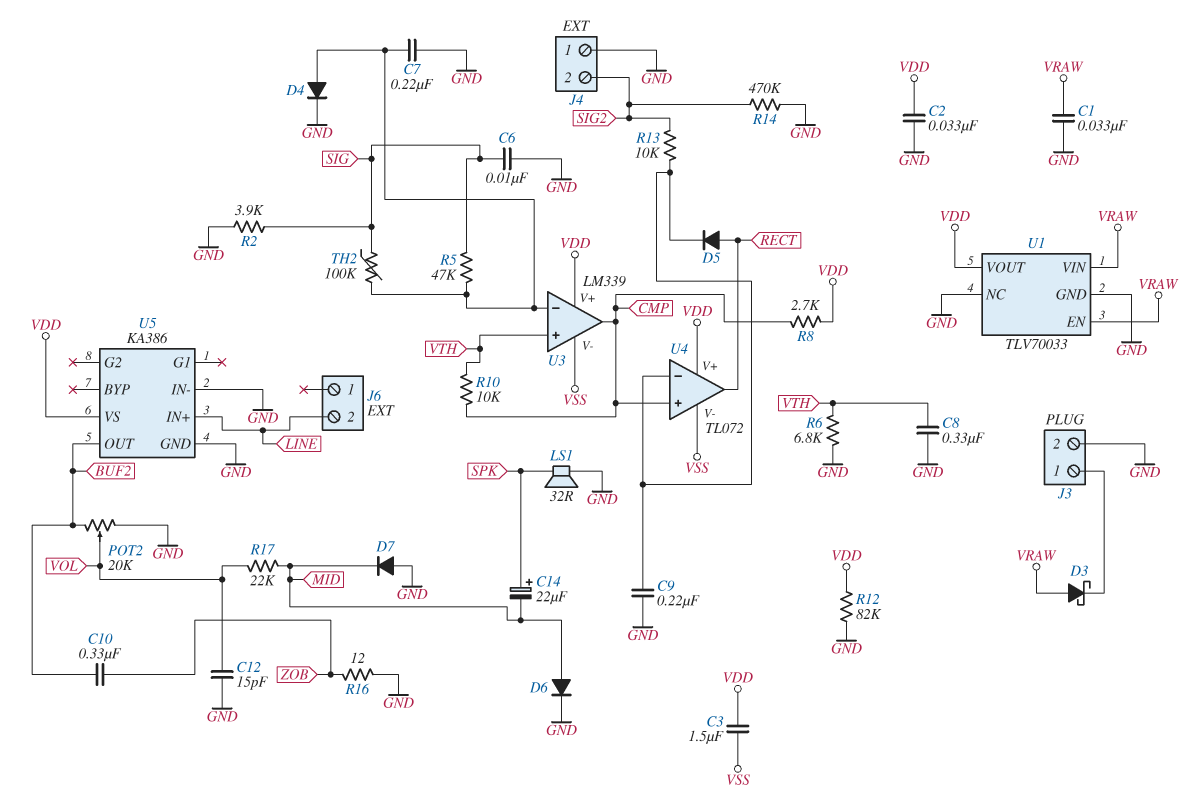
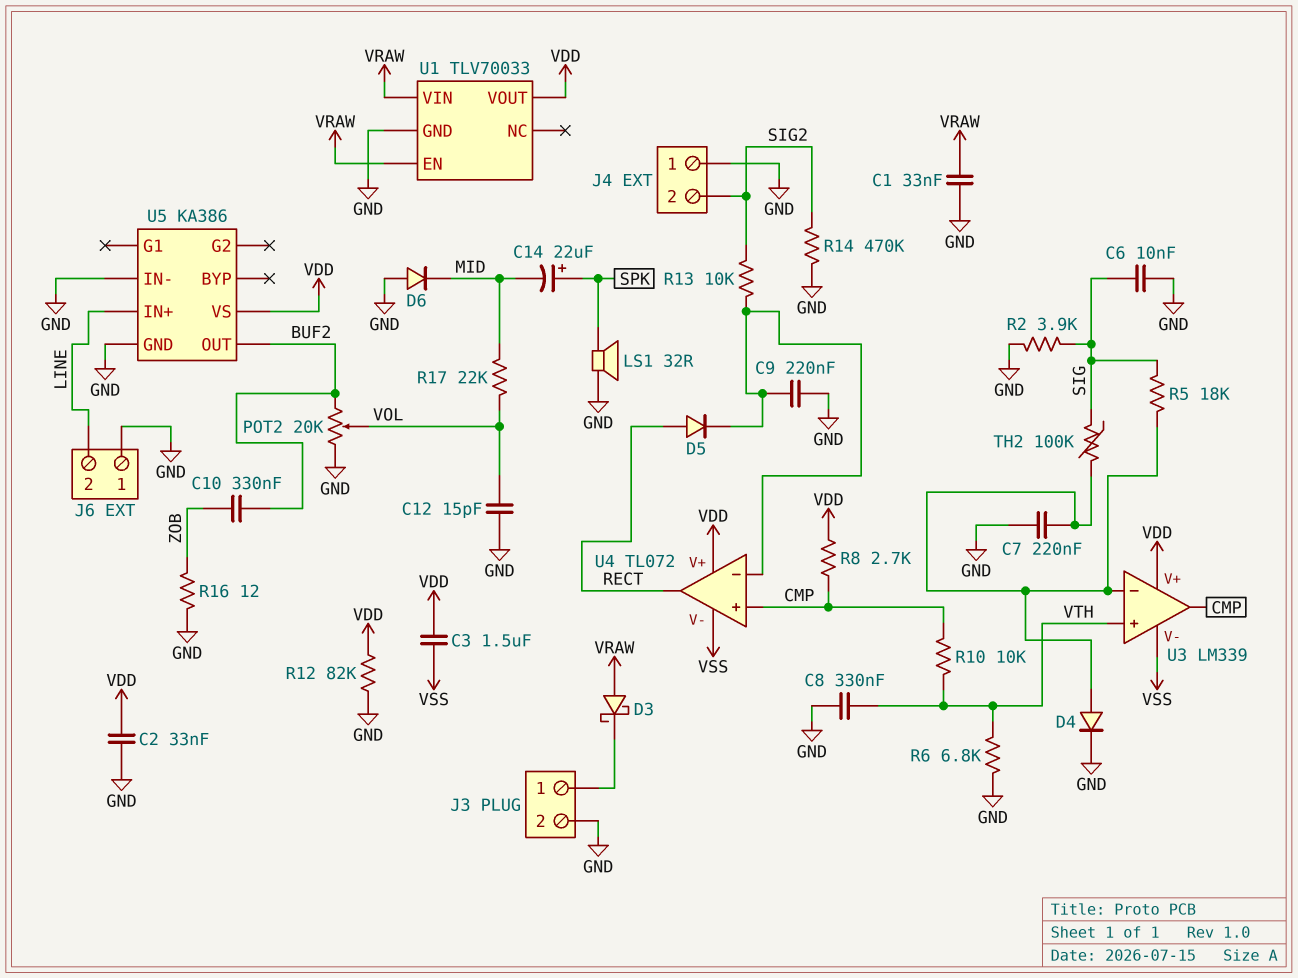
D6: diode (A MID, K GND) -> diode (A GND, K MID)
D7: diode (A GND, K MID) -> none
J6 pin 1: none -> GND
R5: 47k (SIG, U3/in-) -> 18k (SIG, U3/in-)
U1 pin NC: GND -> none

